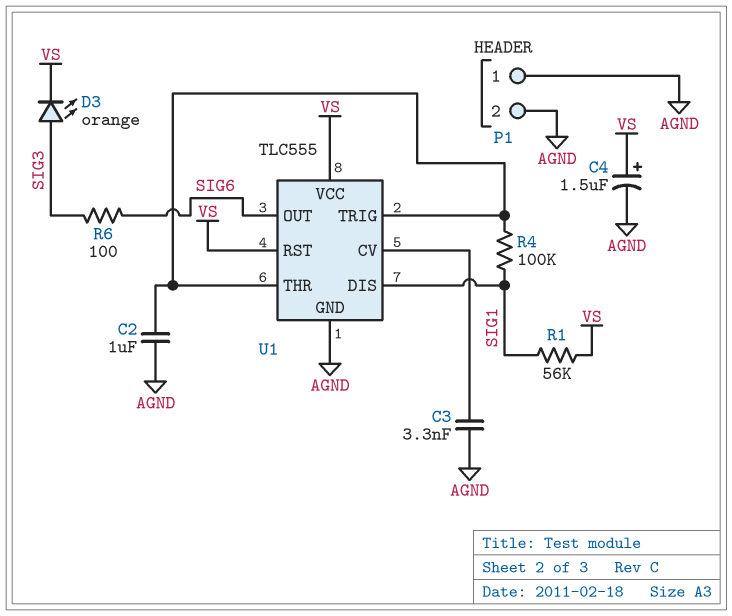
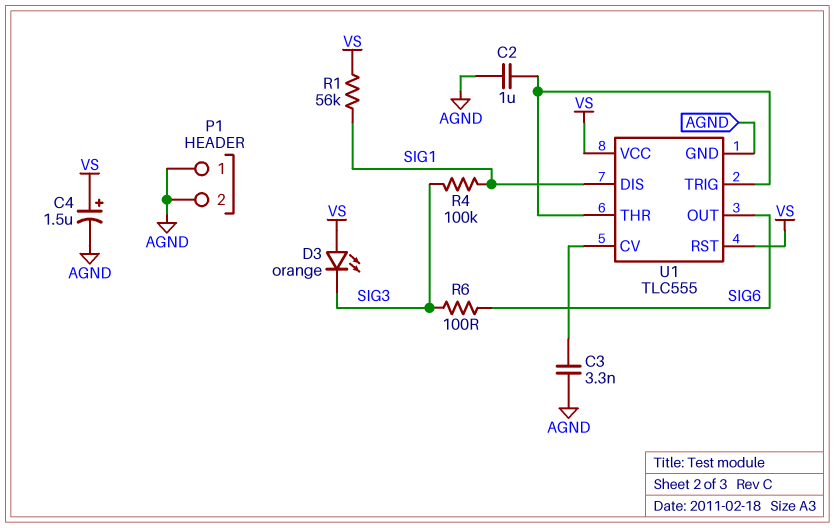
D3: LED orange (A SIG3, K VS) -> LED orange (A VS, K SIG3)
R4: 100k (SIG1, U1/THR) -> 100k (SIG1, SIG3)

